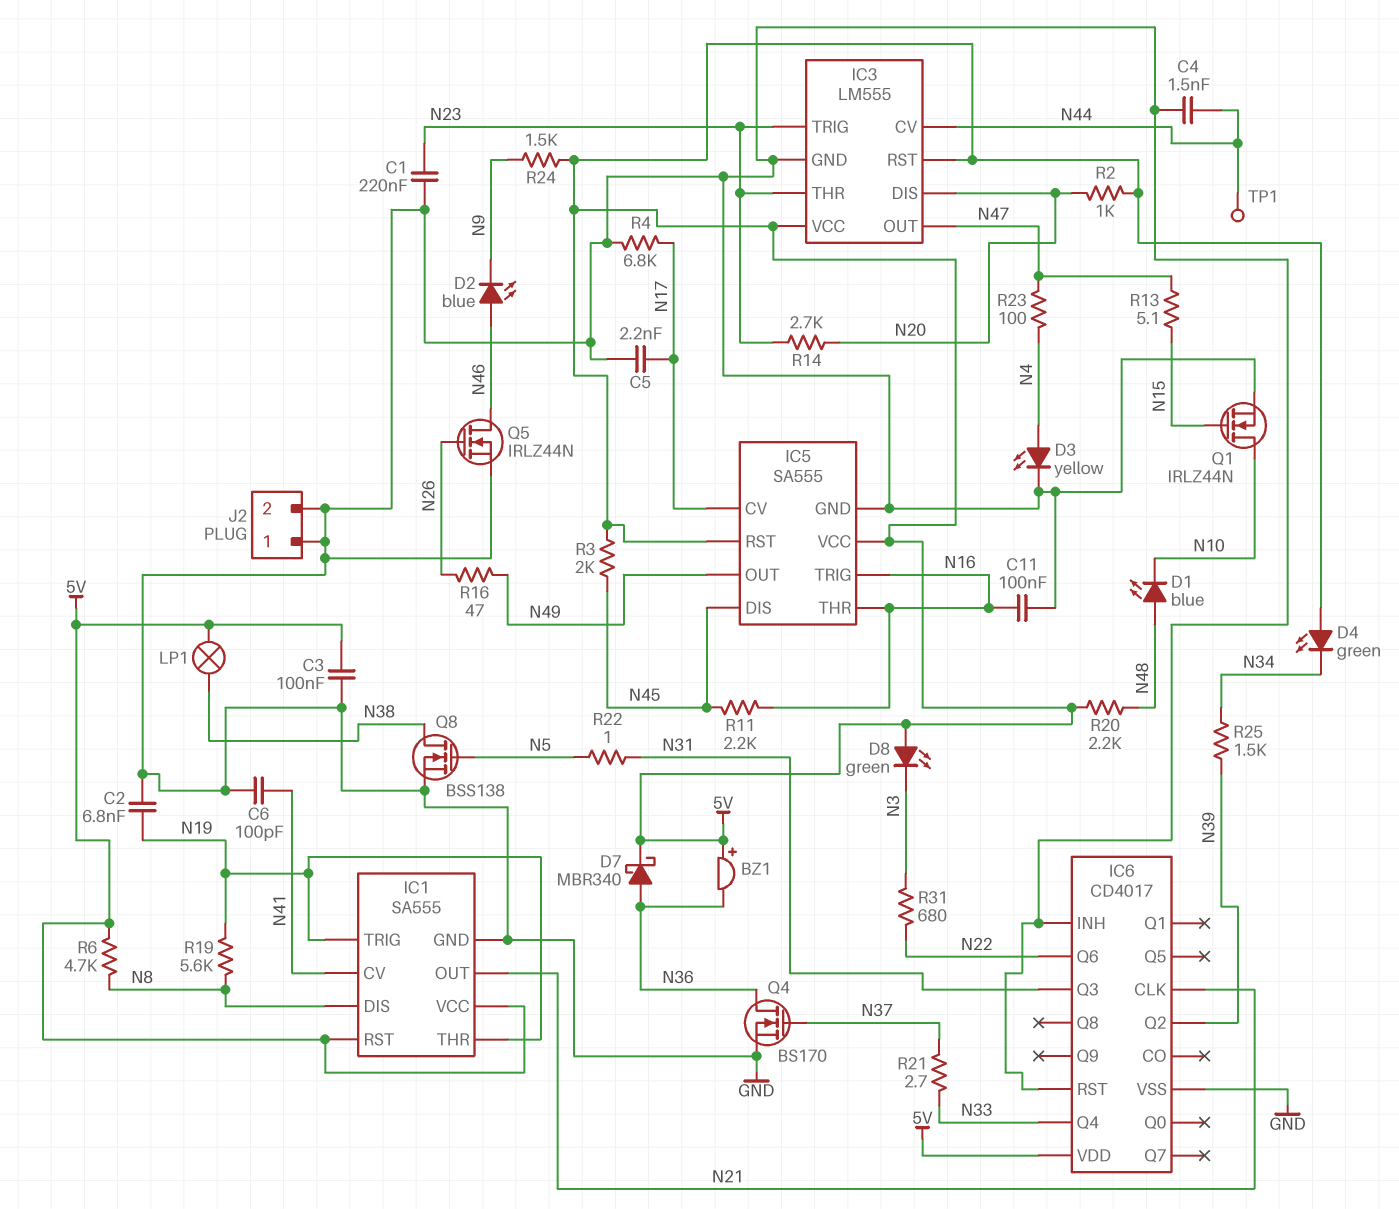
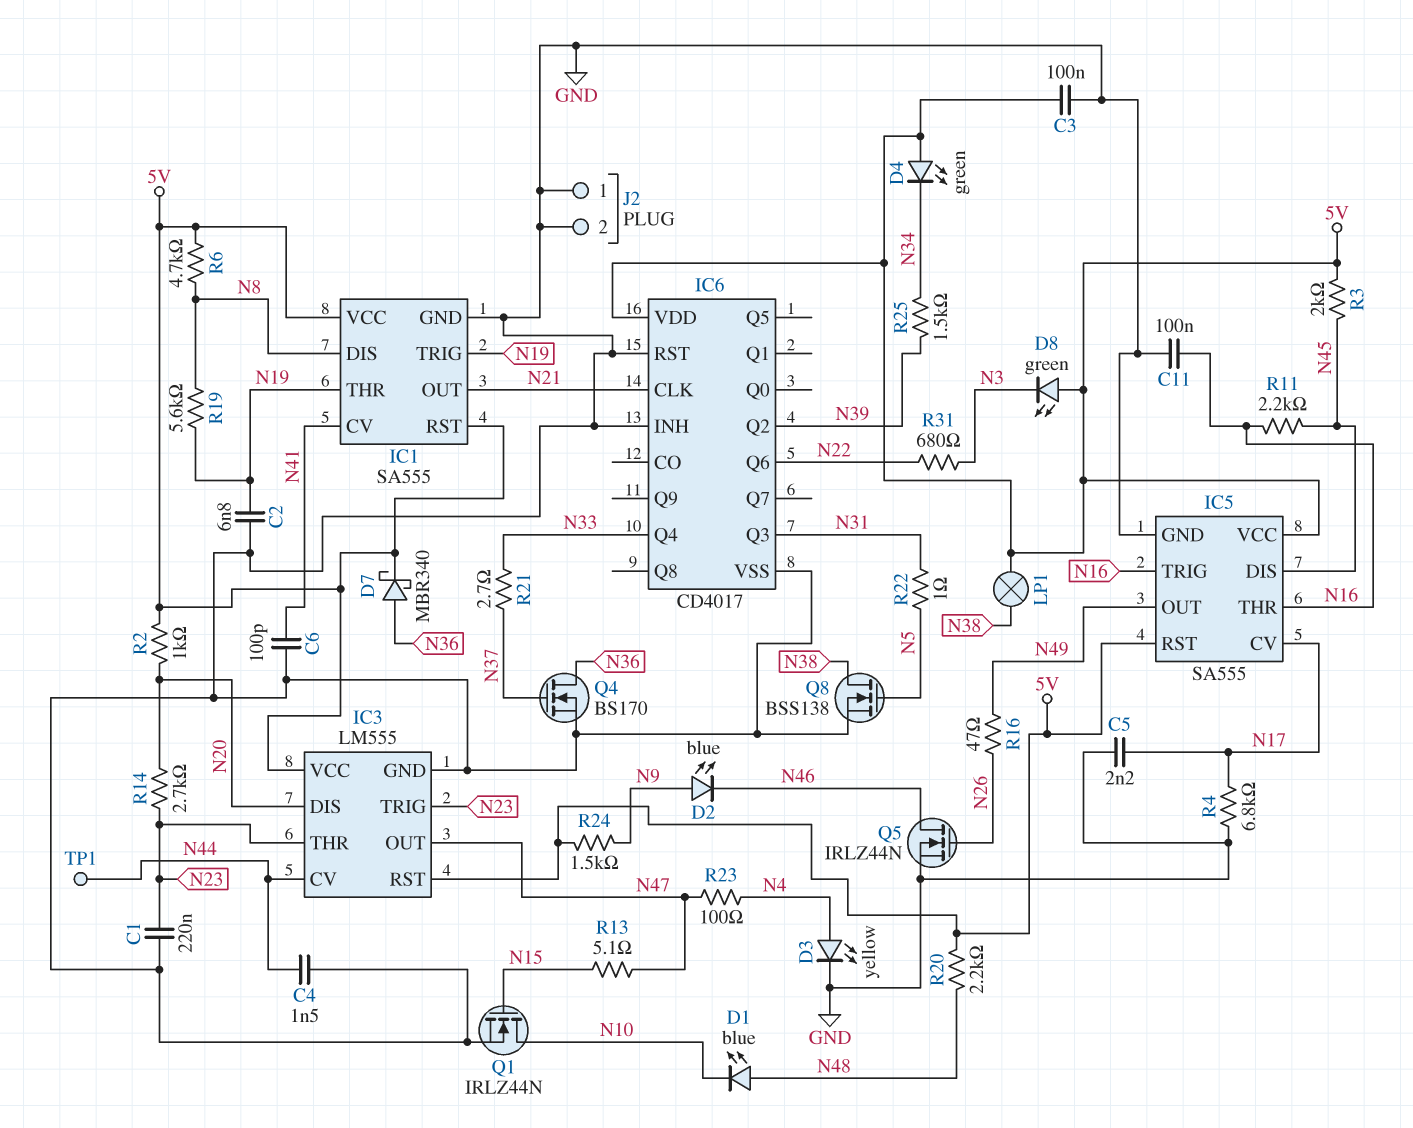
BZ1: buzzer (plus 5V, minus N36) -> none
D2: LED blue (A N46, K N9) -> LED blue (A N9, K N46)

